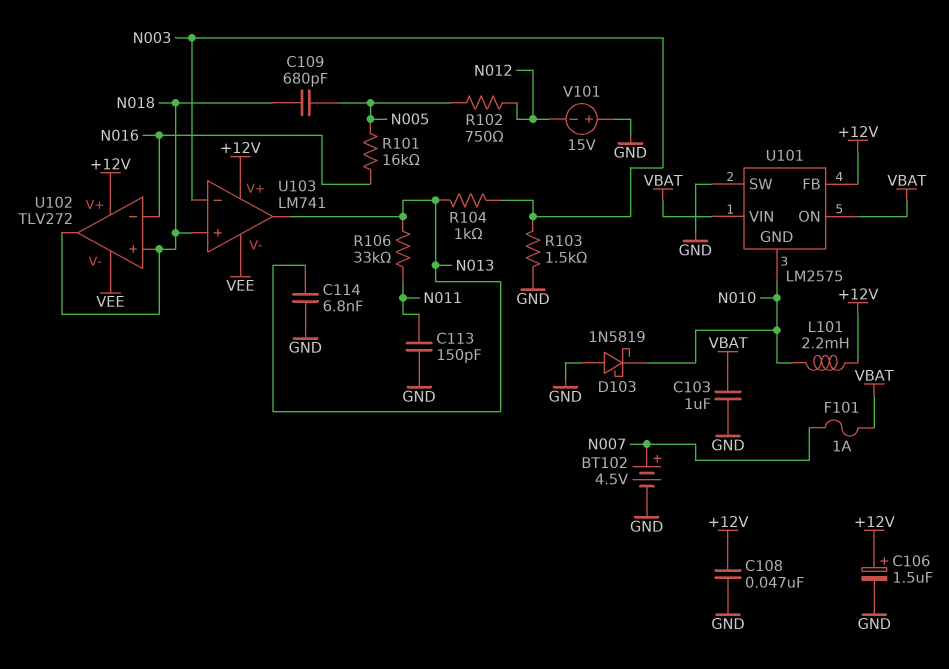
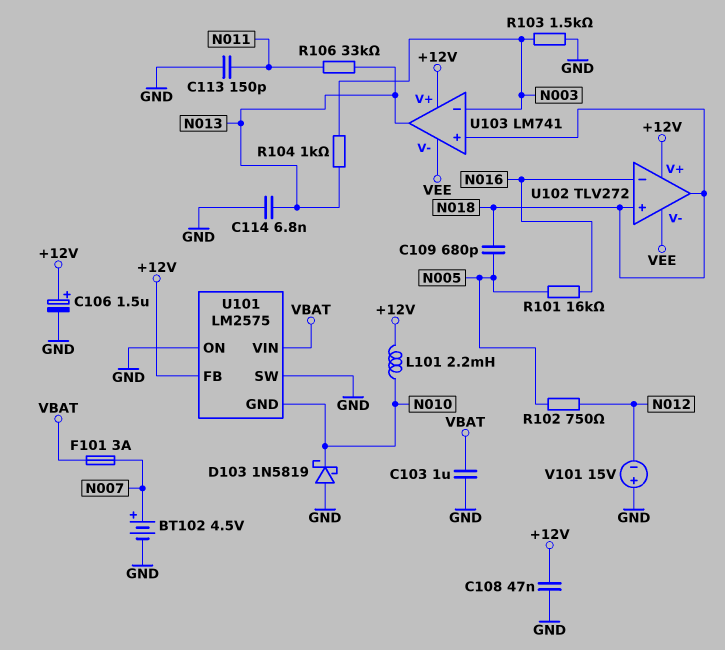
F101: 1A (N007, VBAT) -> 3A (N007, VBAT)
U101 pin ON: VBAT -> GND

